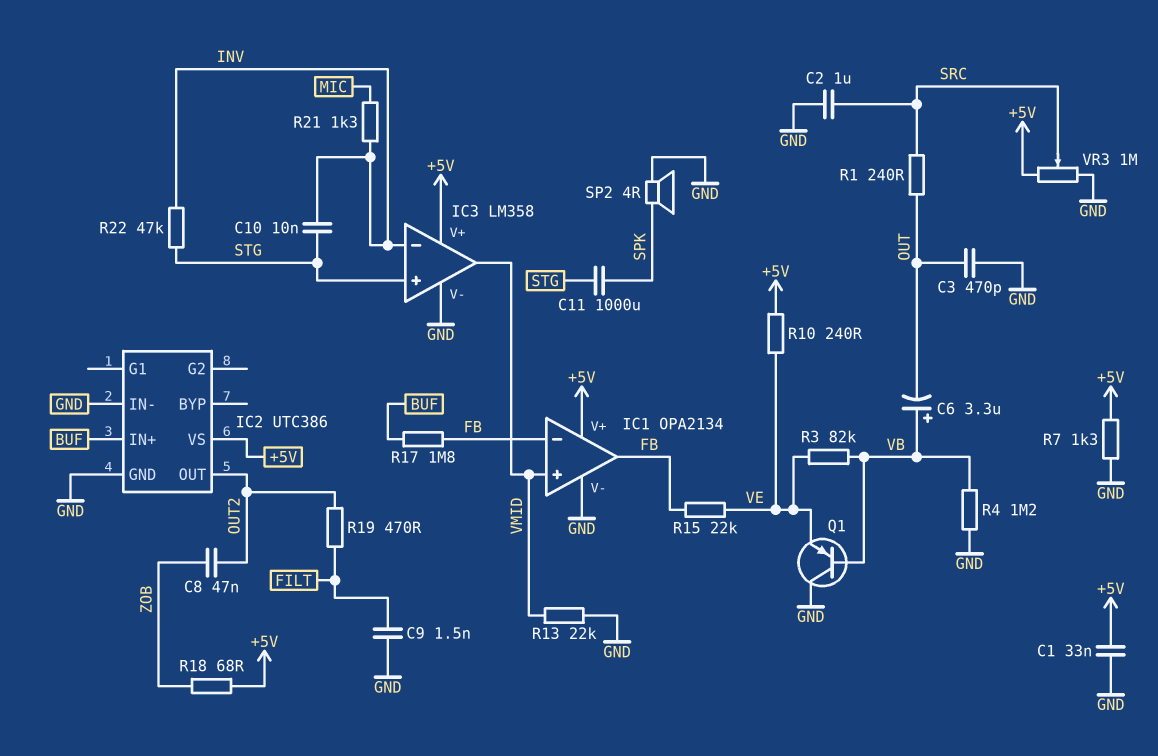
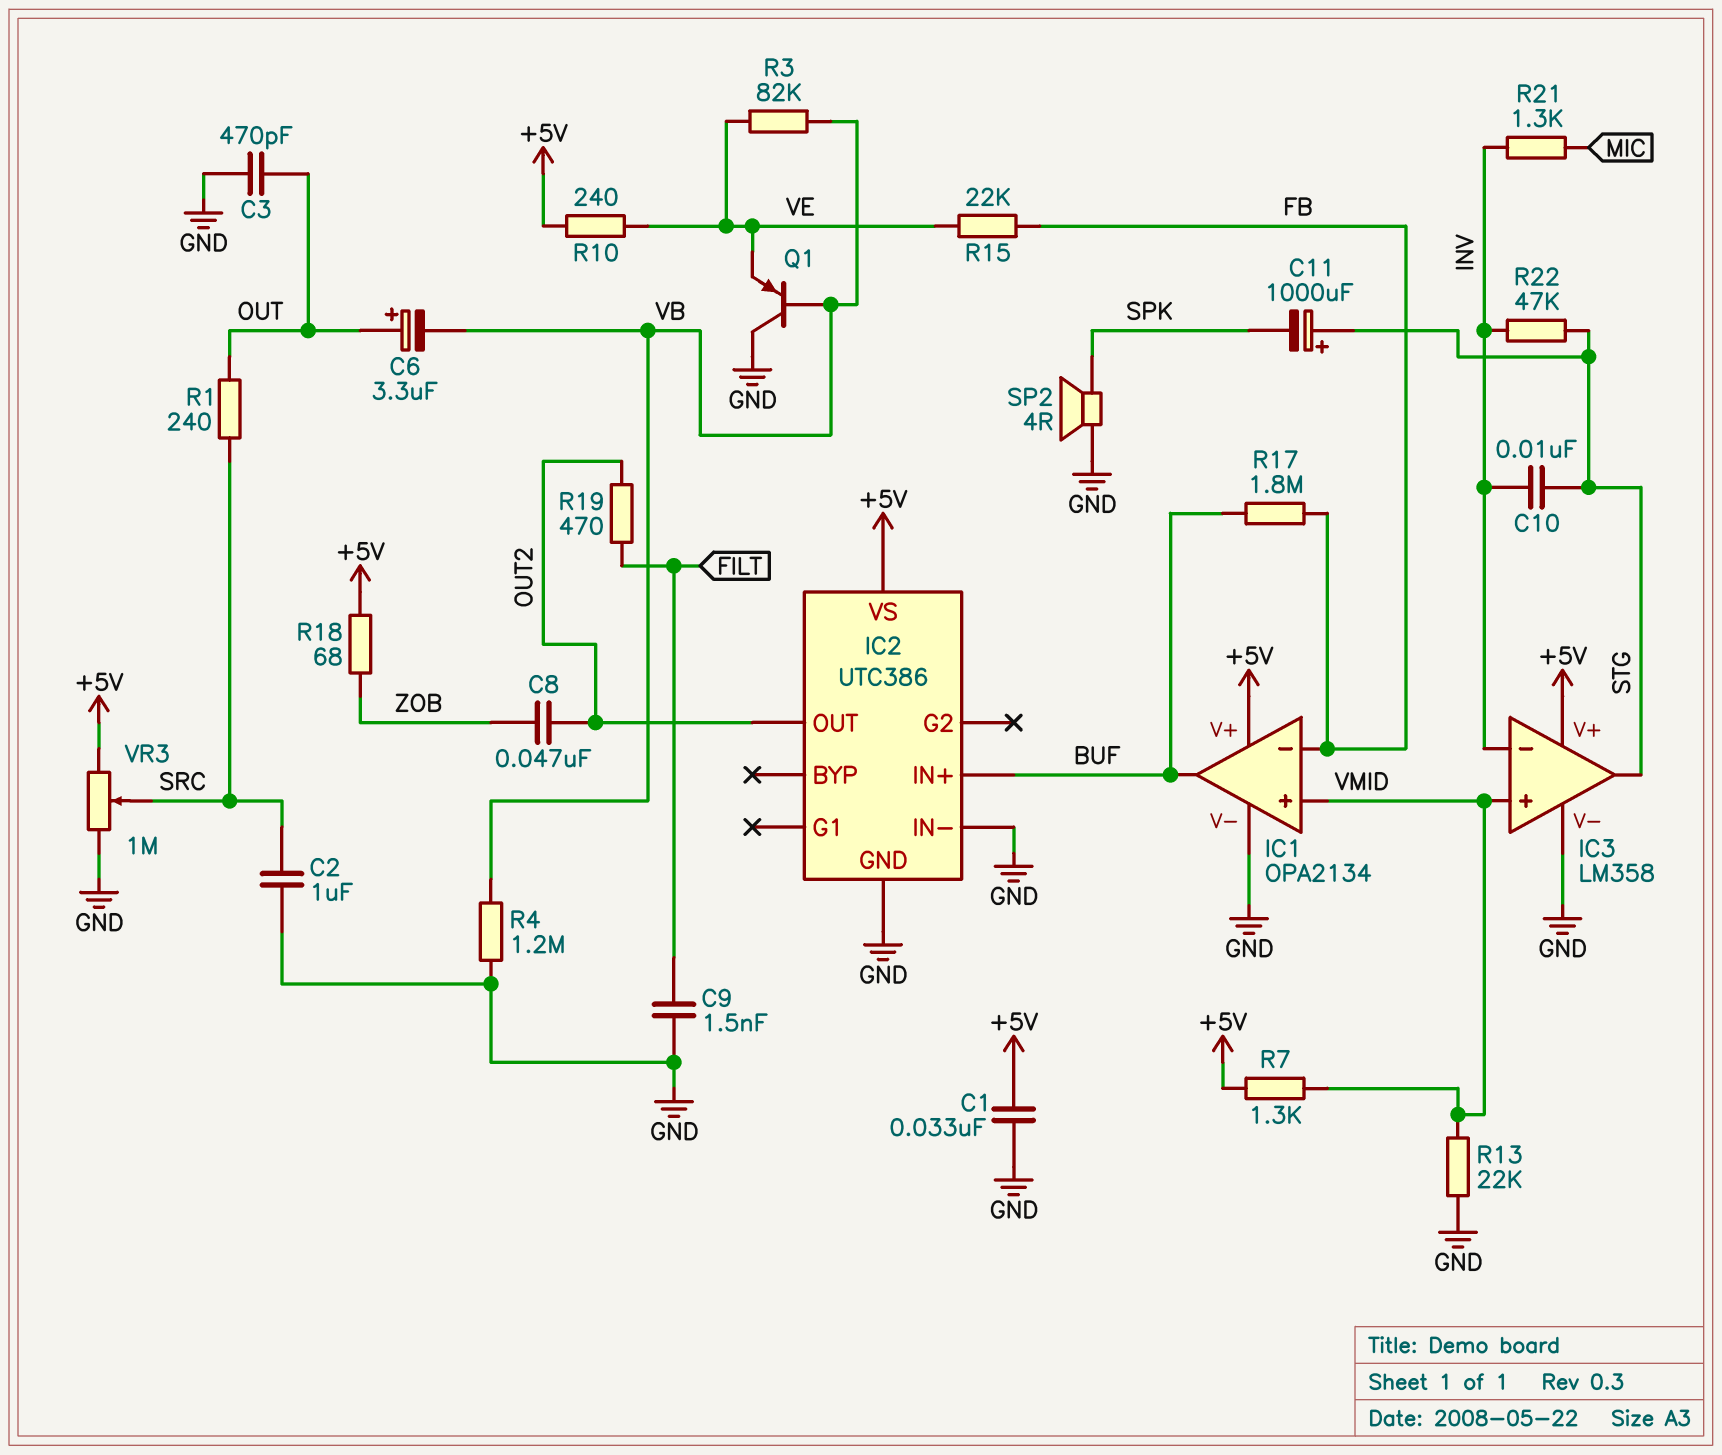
C6: 3.3uF (plus VB, minus OUT) -> 3.3uF (plus OUT, minus VB)
C11: 1000uF (SPK, STG) -> 1000uF (plus STG, minus SPK)
IC1 pin out: FB -> BUF
IC3 pin in+: STG -> VMID
IC3 pin out: VMID -> STG
R7: 1.3k (+5V, GND) -> 1.3k (+5V, VMID)

